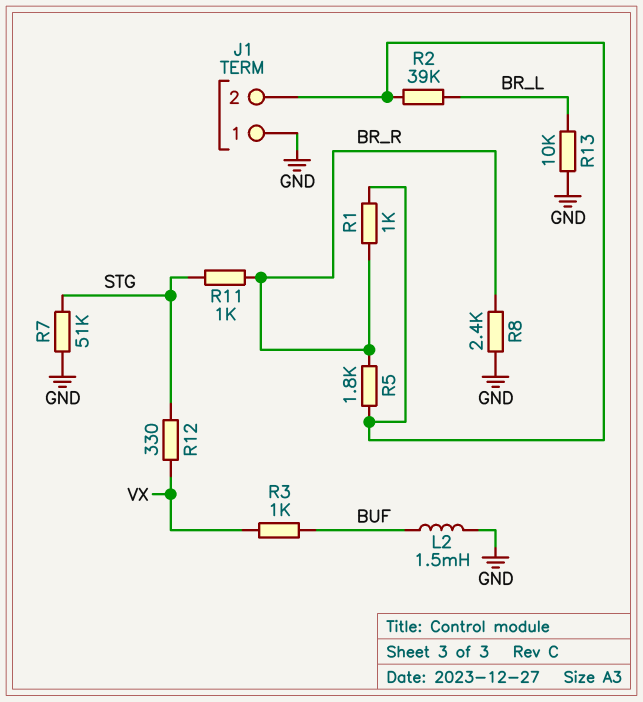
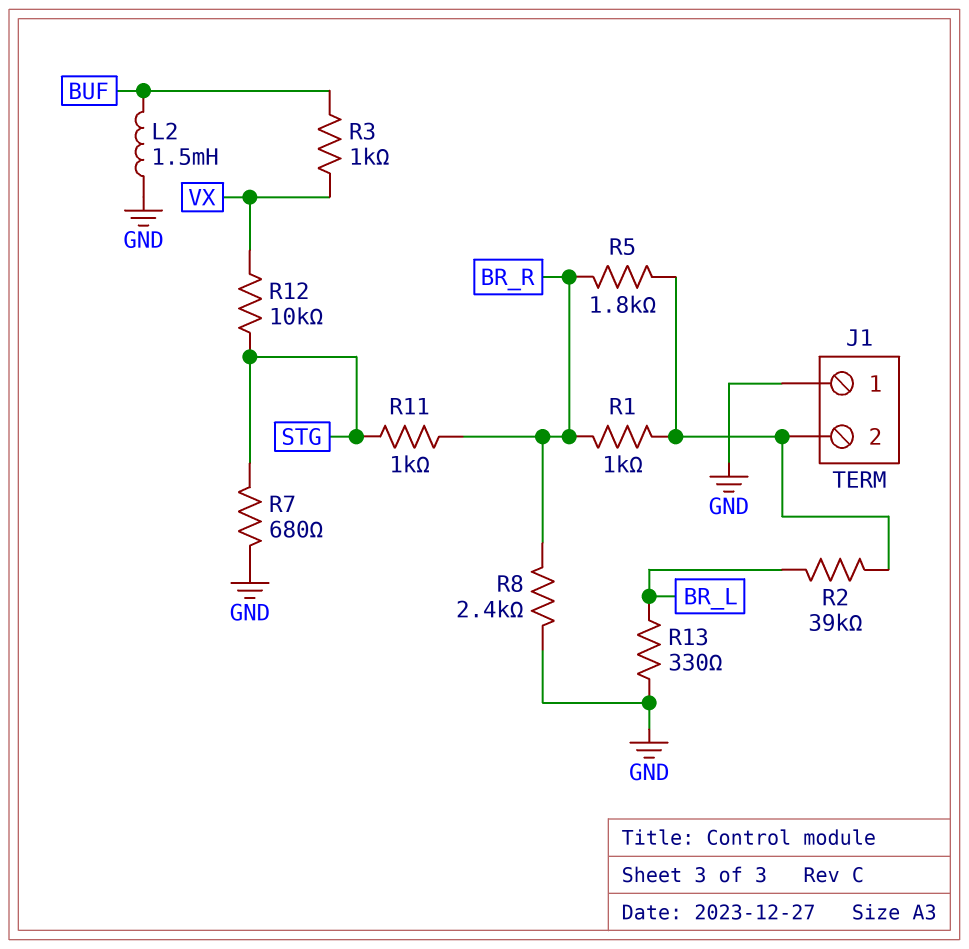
R7: 51k (GND, STG) -> 680 (GND, STG)
R12: 330 (STG, VX) -> 10k (STG, VX)
R13: 10k (BR_L, GND) -> 330 (BR_L, GND)

